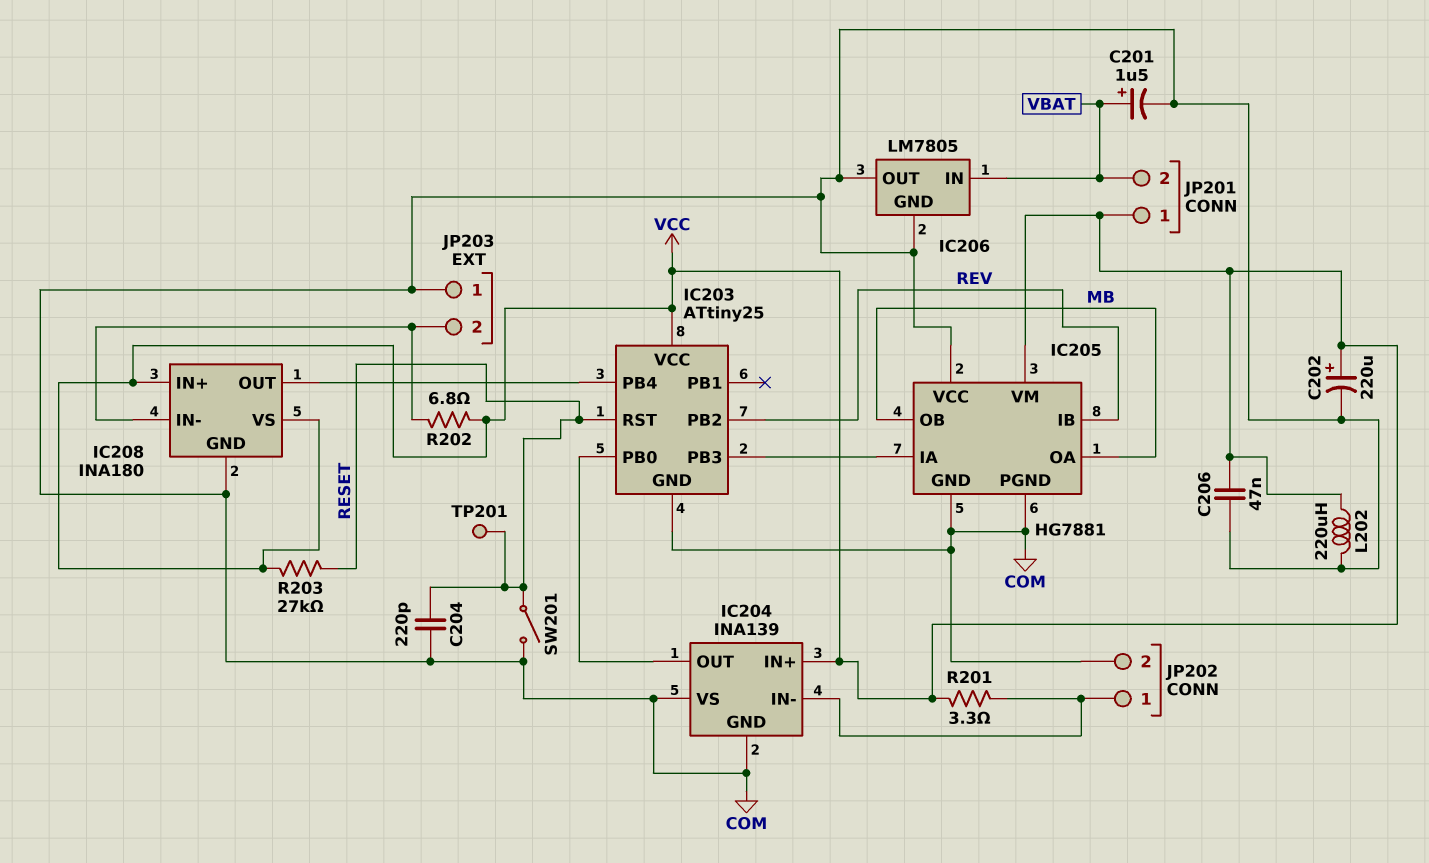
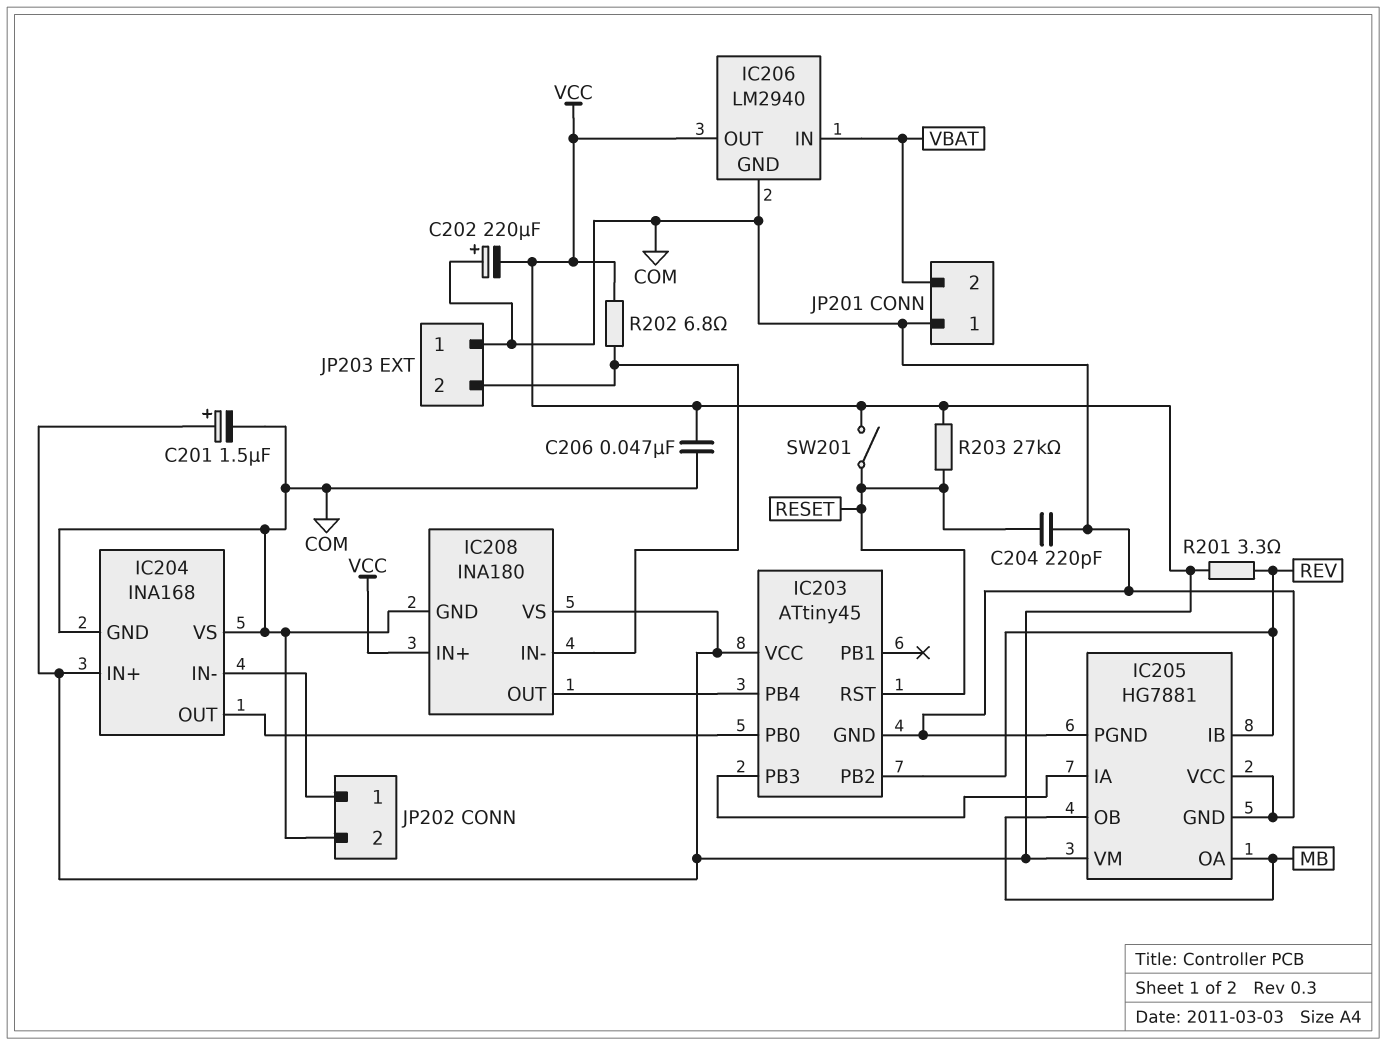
C201: 1.5uF (plus VBAT, minus COM) -> 1.5uF (plus VCC, minus COM)
C202: 220uF (plus VCC, minus COM) -> 220uF (plus COM, minus VCC)
IC203: ATtiny25 -> ATtiny45
IC204: INA139 -> INA168
IC206: LM7805 -> LM2940
IC206 pin OUT: COM -> VCC
JP201 pin 1: VCC -> COM
L202: 220uH (COM, VCC) -> none
R201: 3.3 (IC204/IN-, VCC) -> 3.3 (REV, VCC)
SW201: switch (COM, RESET) -> switch (RESET, VCC)
TP201: test point (RESET) -> none

